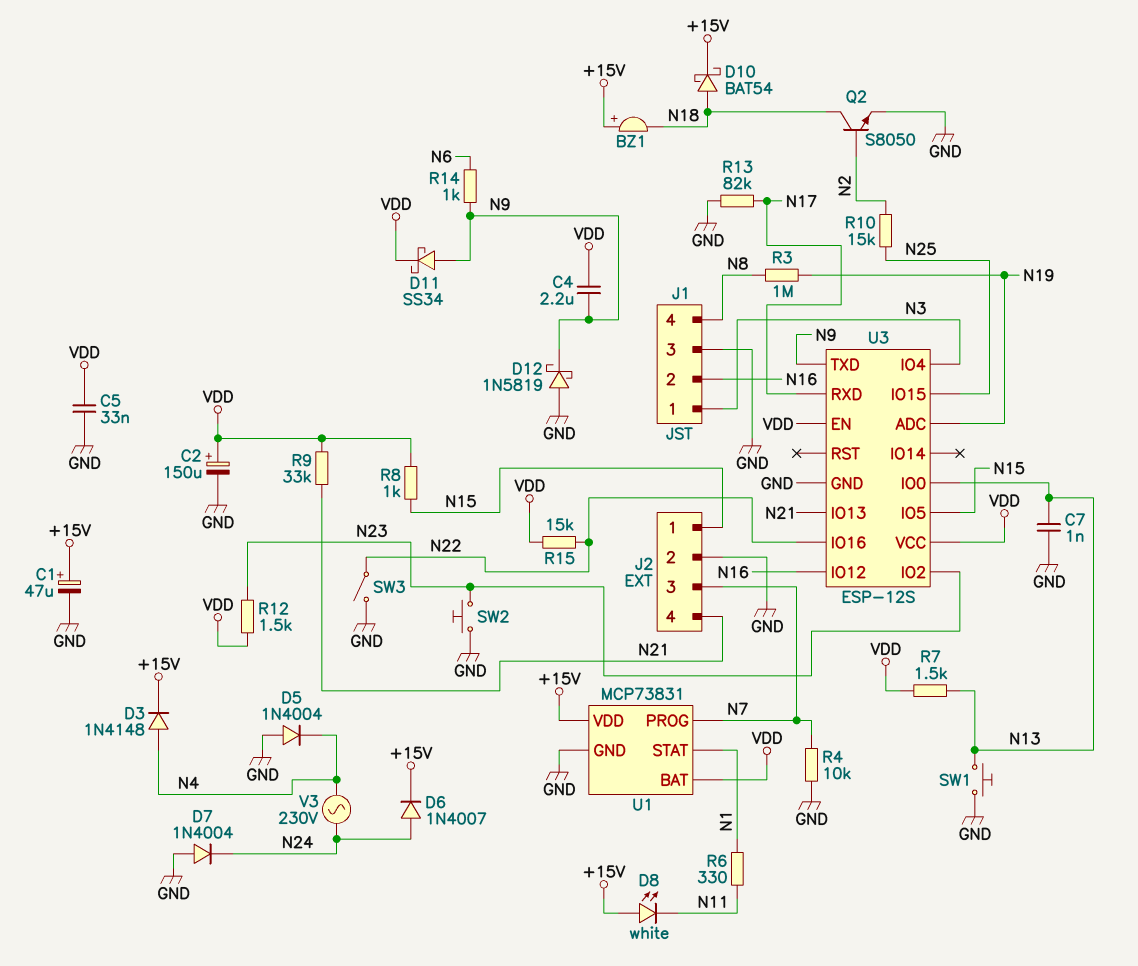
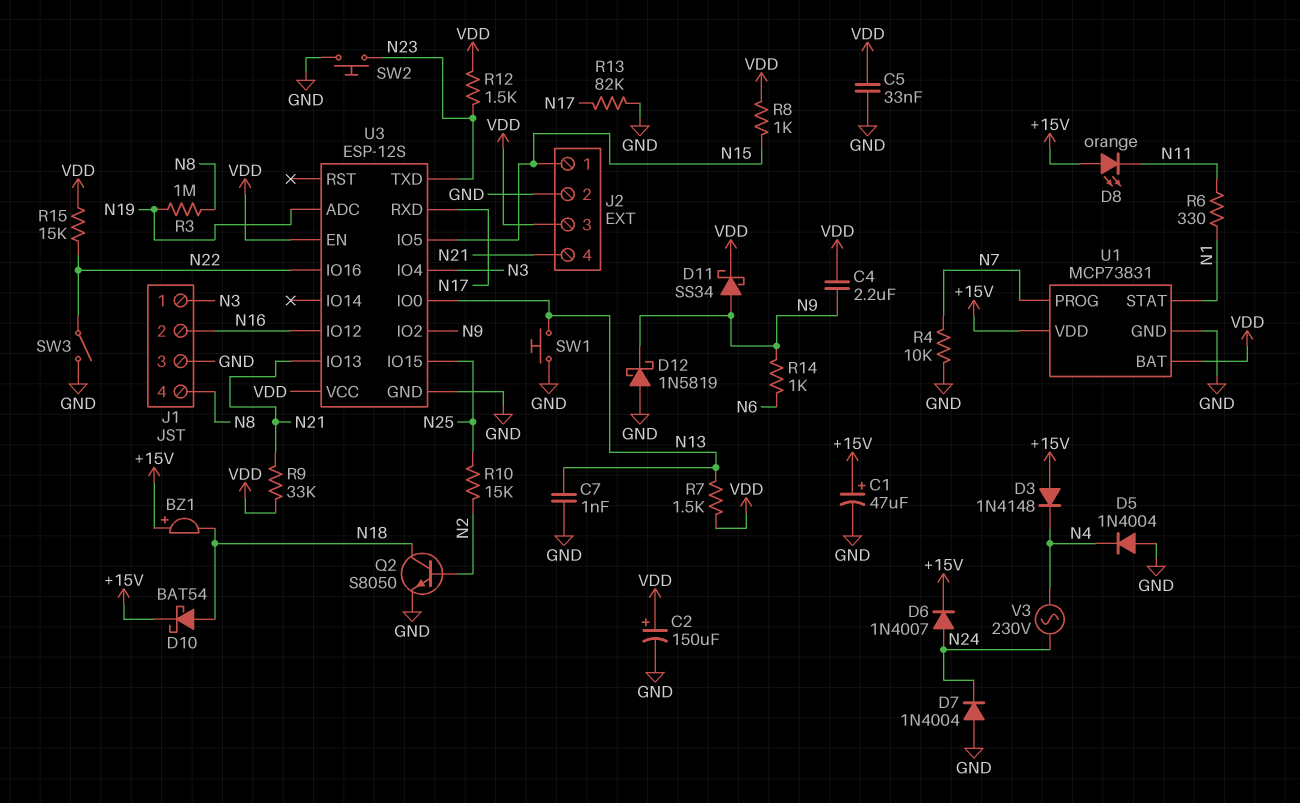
D3: diode 1N4148 (A N4, K +15V) -> diode 1N4148 (A +15V, K N4)
D8: LED white (A +15V, K N11) -> LED orange (A +15V, K N11)
J2 pin 3: N7 -> VDD
U3 pin IO2: N23 -> N9
U3 pin TXD: N9 -> N23

